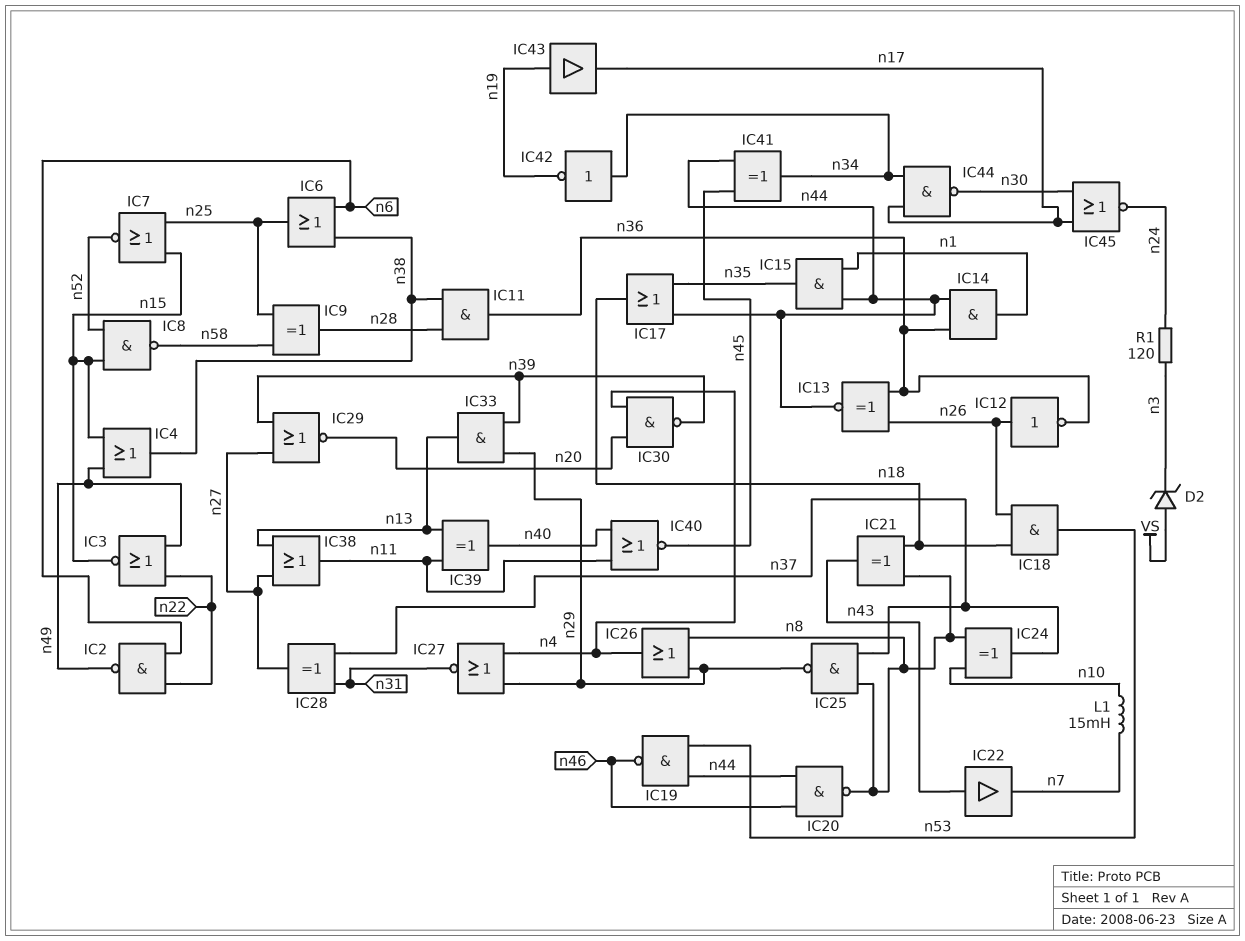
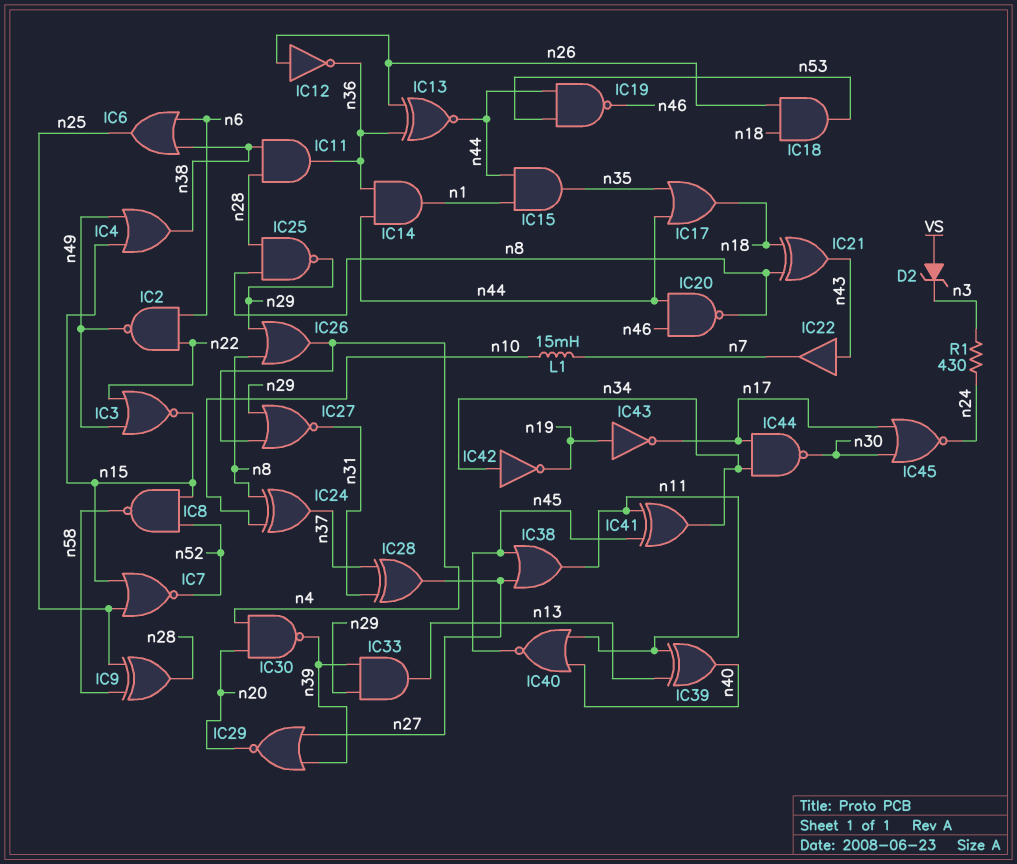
IC25: NAND (in n8, in n37, out n29) -> NAND (in n8, in n28, out n29)
IC38: OR (in n13, in n27, out n11) -> OR (in n27, in n45, out n11)
IC41: XOR (in n44, in n45, out n34) -> XOR (in n11, in n45, out n34)
IC43: buffer (in n19, out n17) -> NOT (in n19, out n17)
R1: 120 (n3, n24) -> 430 (n3, n24)

